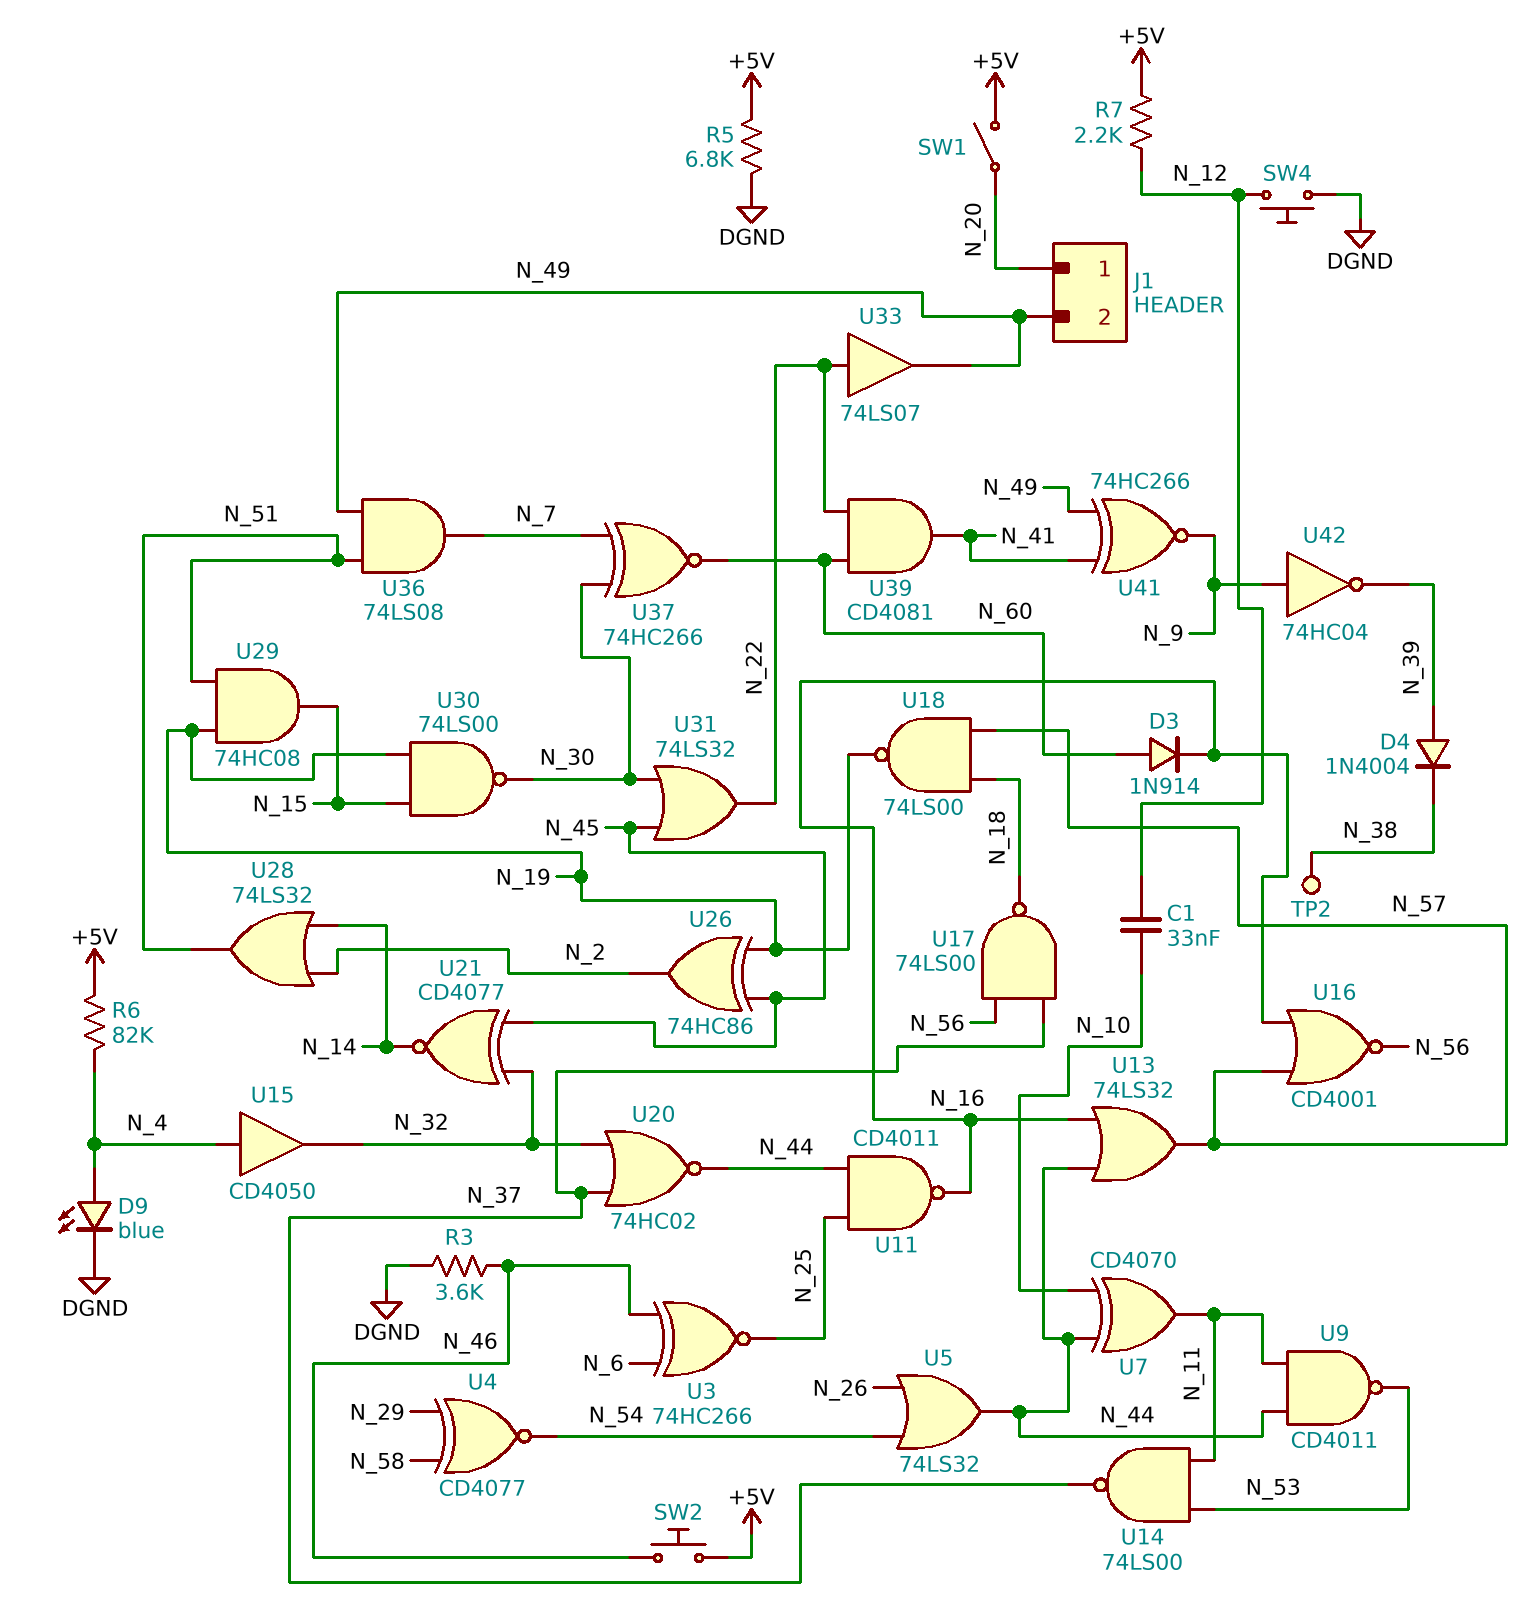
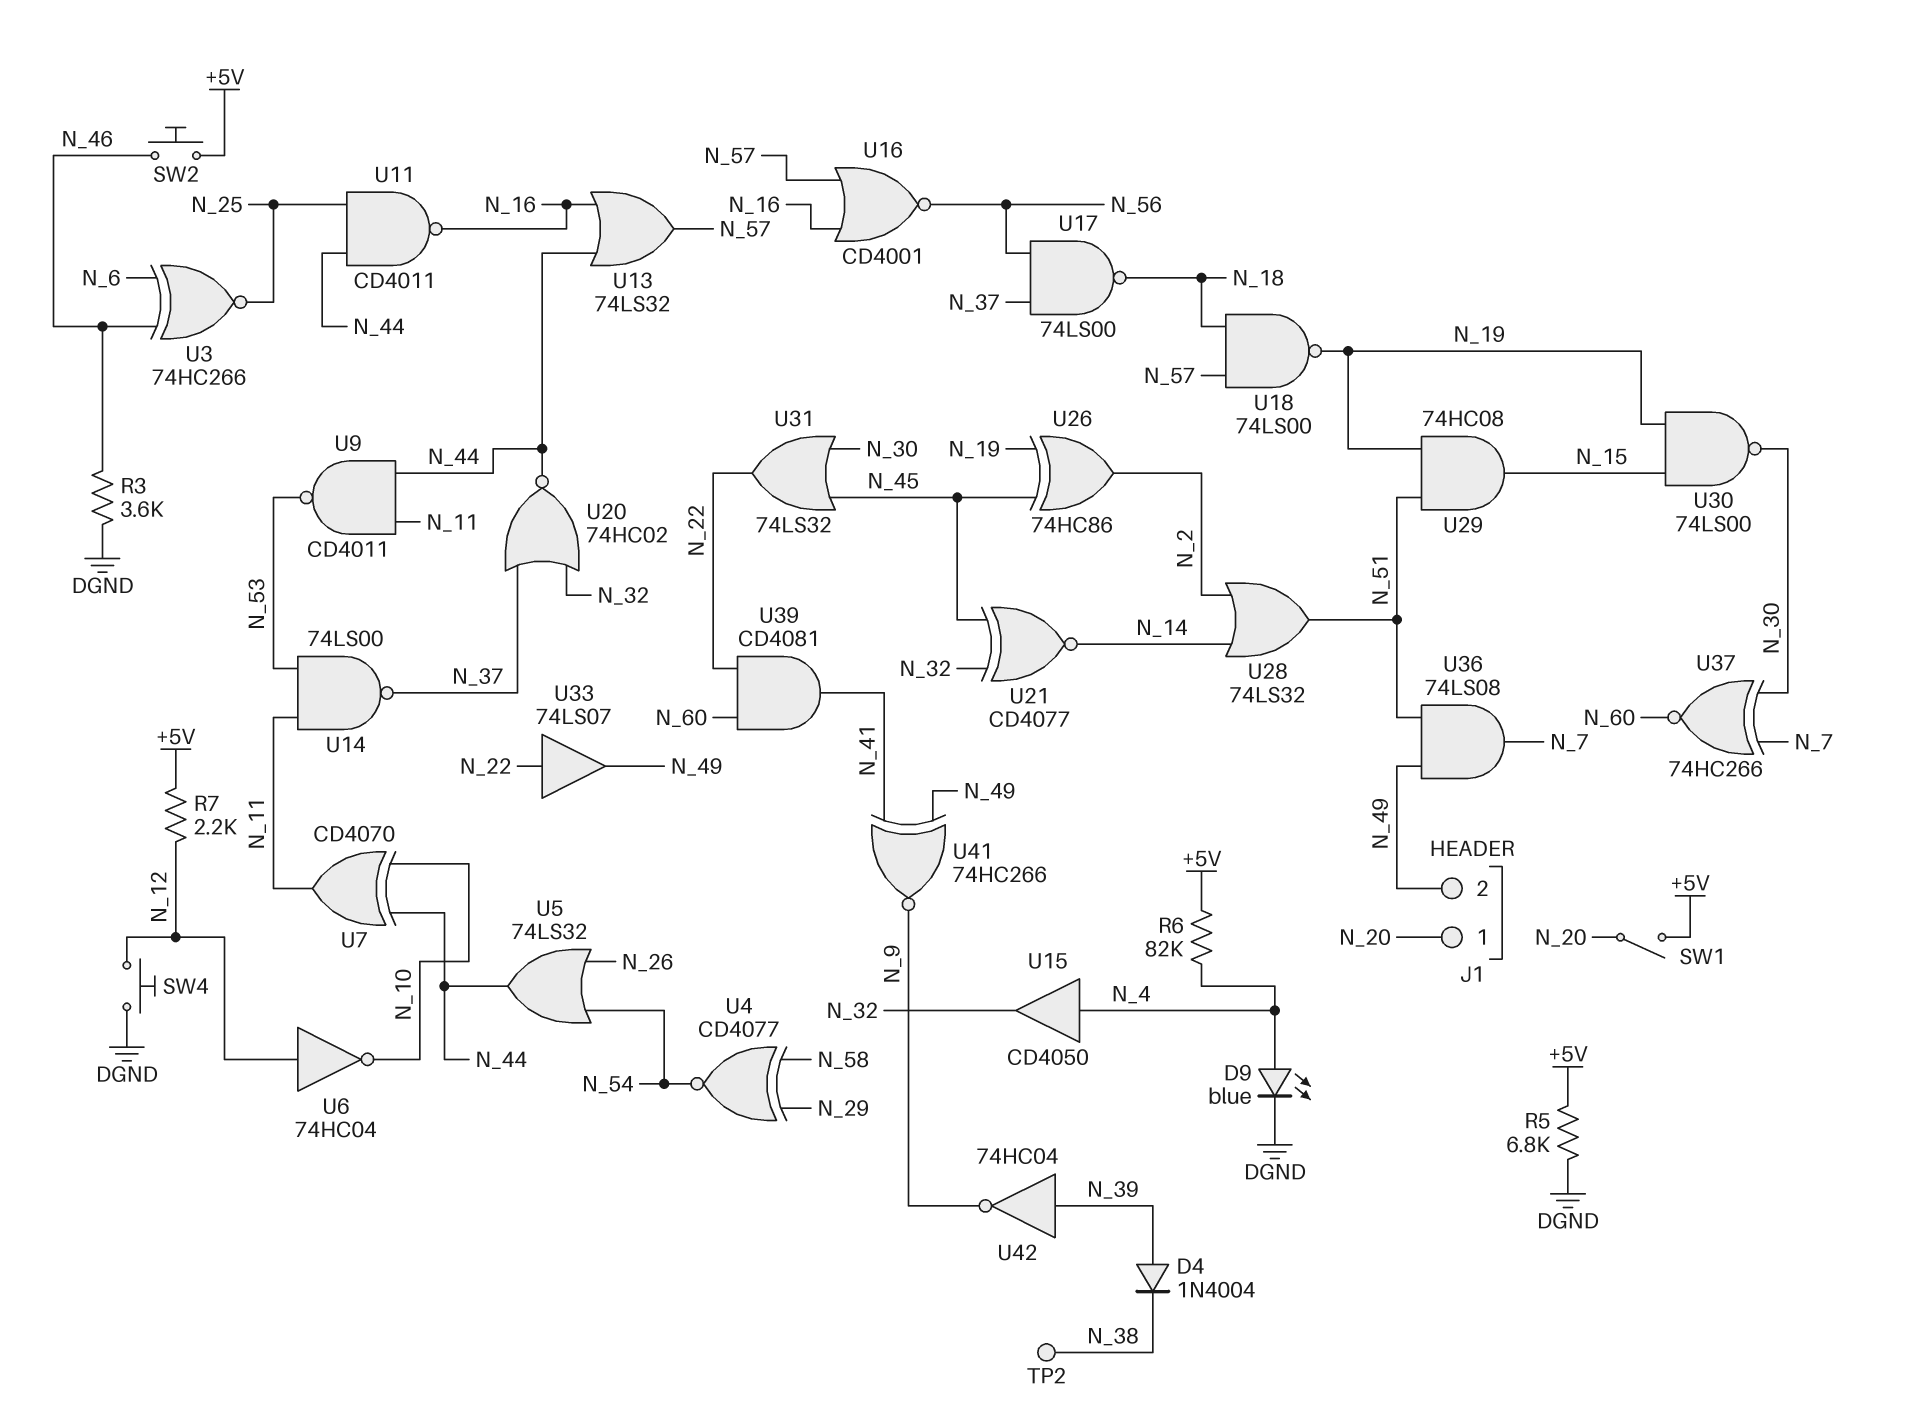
C1: 33nF (N_10, N_12) -> none
D3: diode 1N914 (A N_60, K N_16) -> none
U6: none -> NOT 74HC04 (in N_12, out N_10)
U42: NOT 74HC04 (in N_9, out N_39) -> NOT 74HC04 (in N_39, out N_9)

